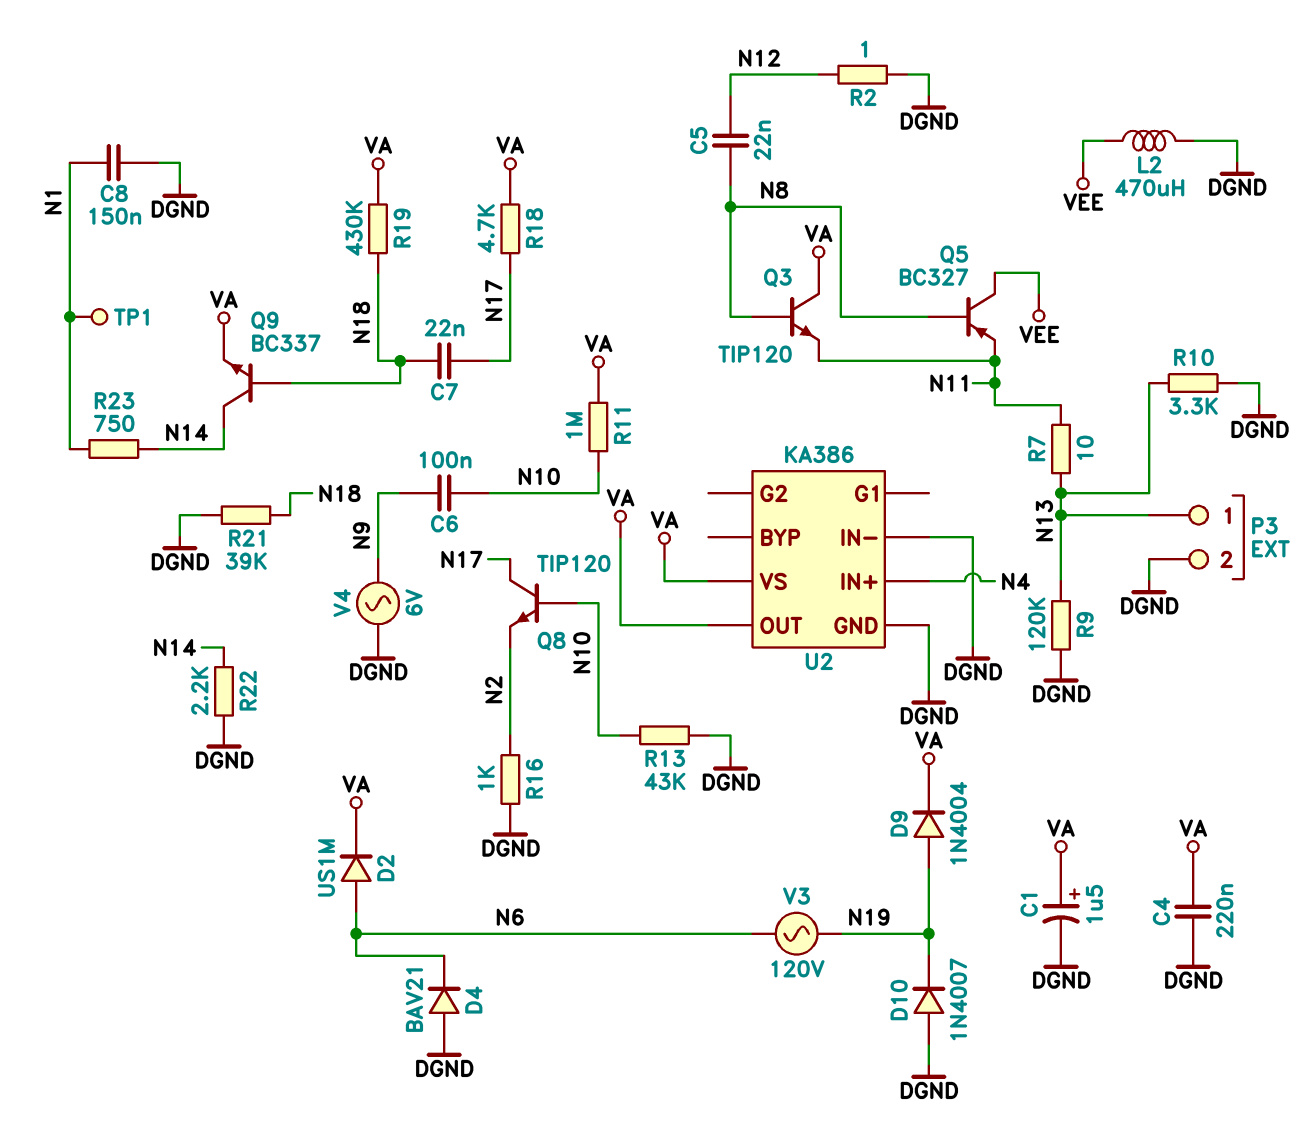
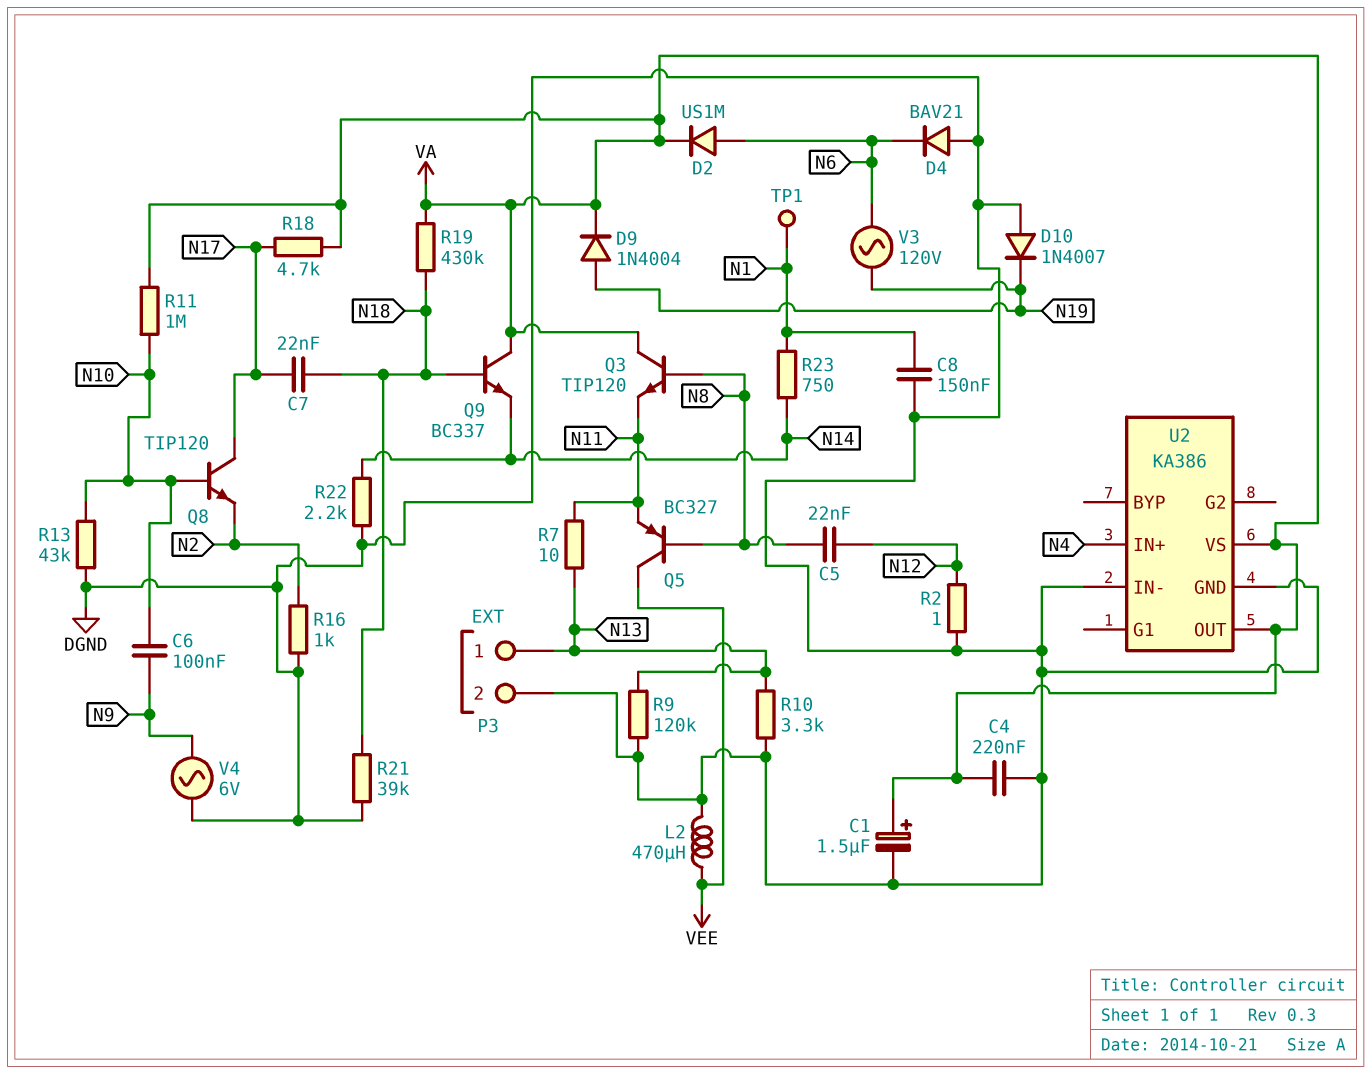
Q9: NPN BC337 (B N18, C N14, E VA) -> NPN BC337 (B N18, C VA, E N14)

